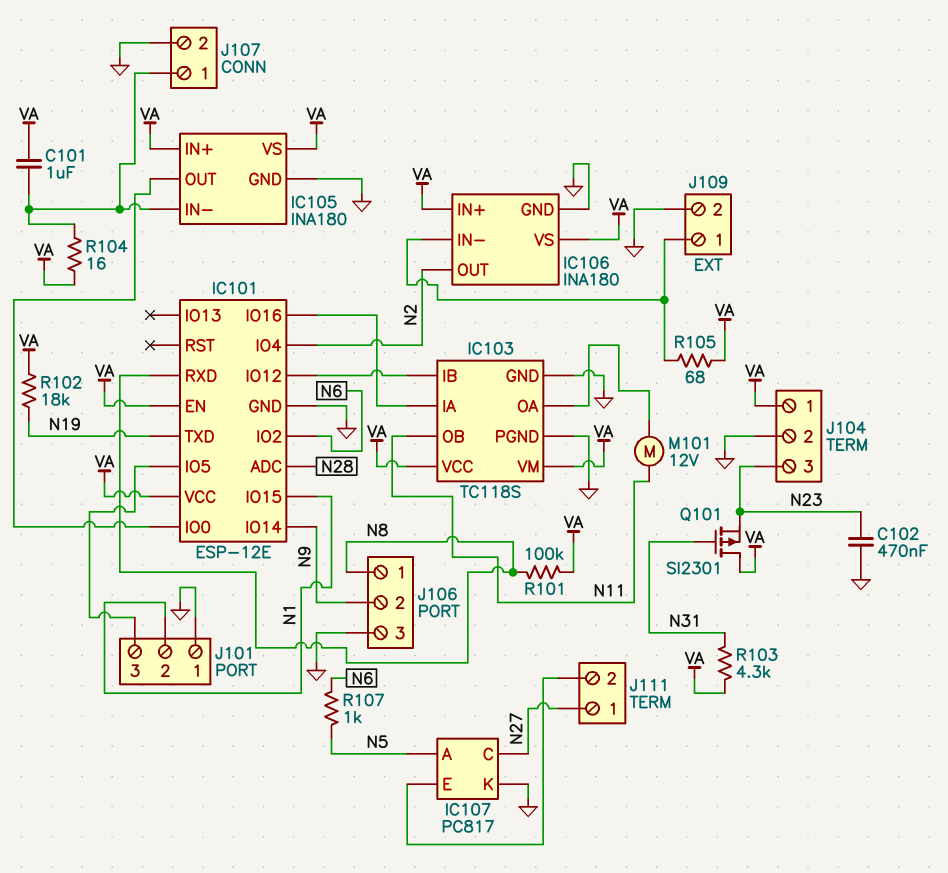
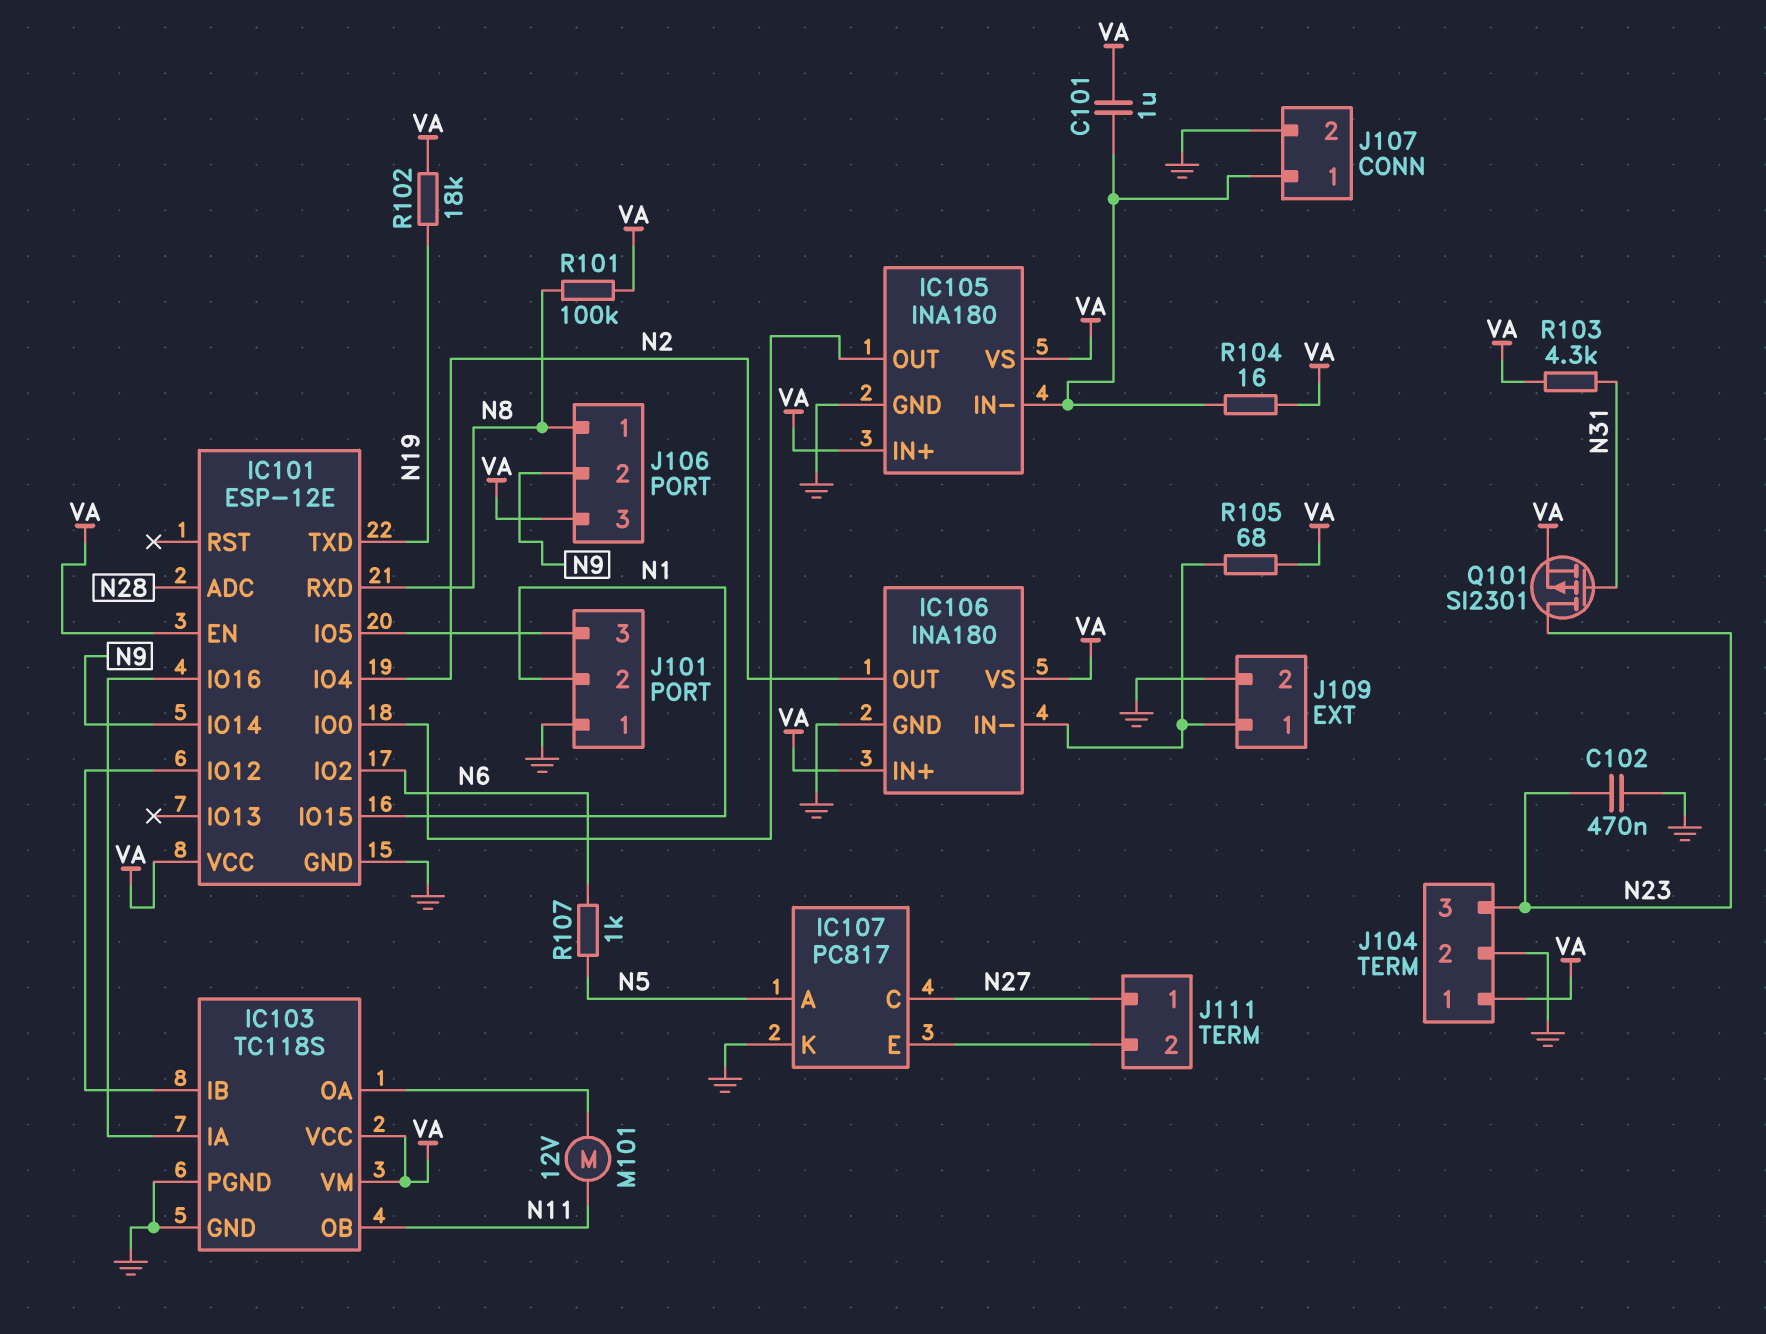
J106 pin 3: GND -> VA
Q101: PMOS SI2301 (G N31, D VA, S N23) -> PMOS SI2301 (G N31, D N23, S VA)

